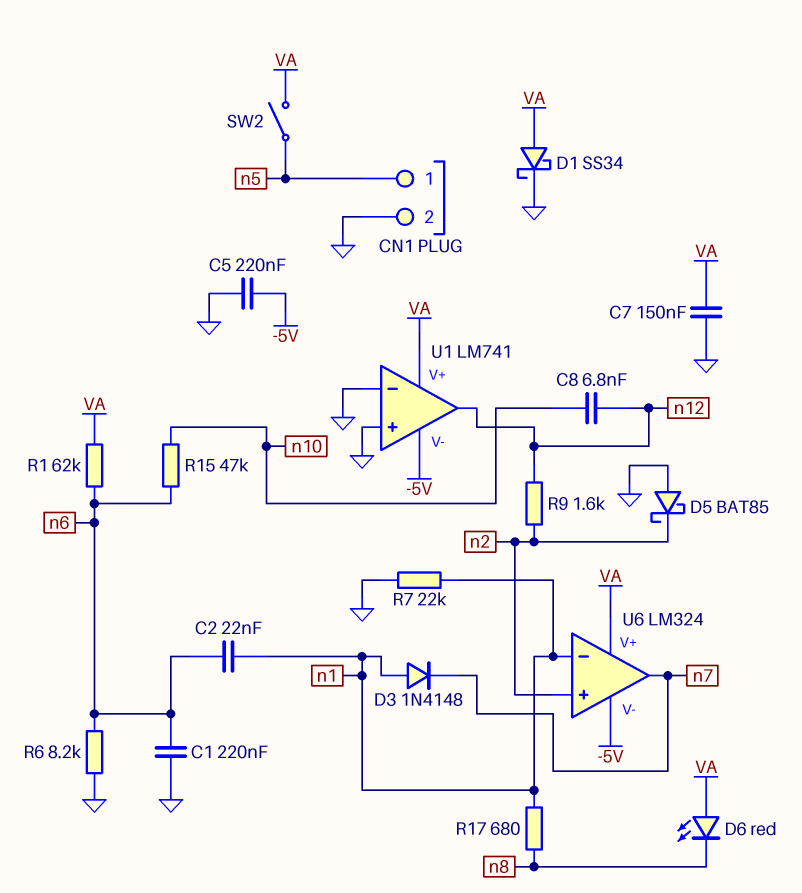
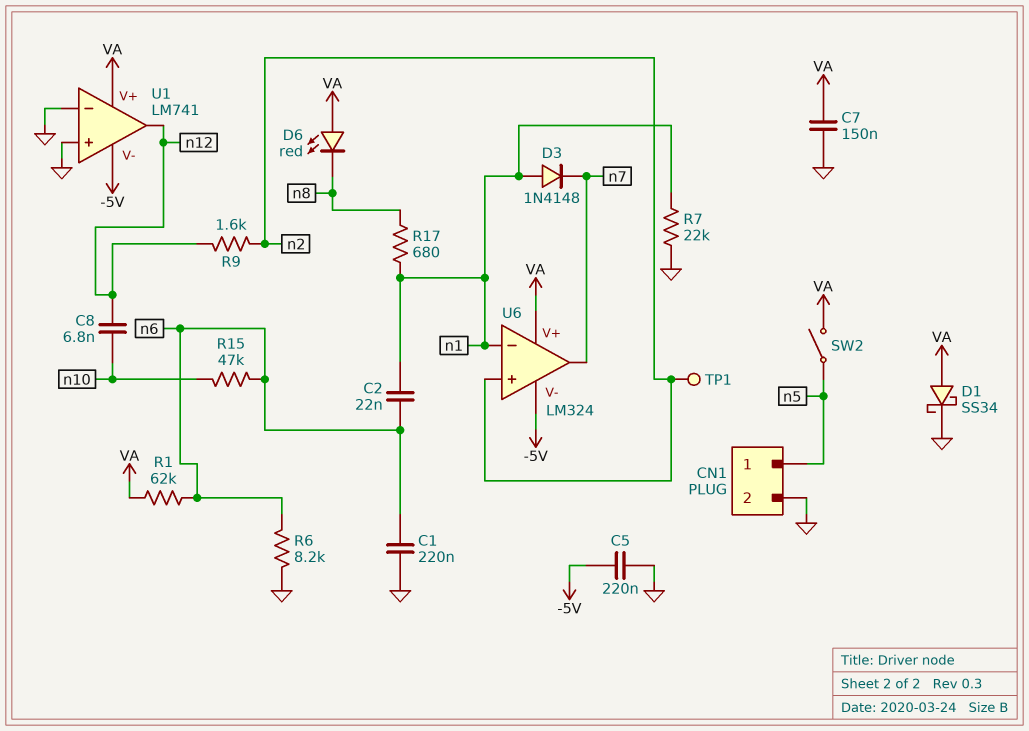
D5: schottky BAT85 (A GND, K n2) -> none
TP1: none -> test point (n2)

